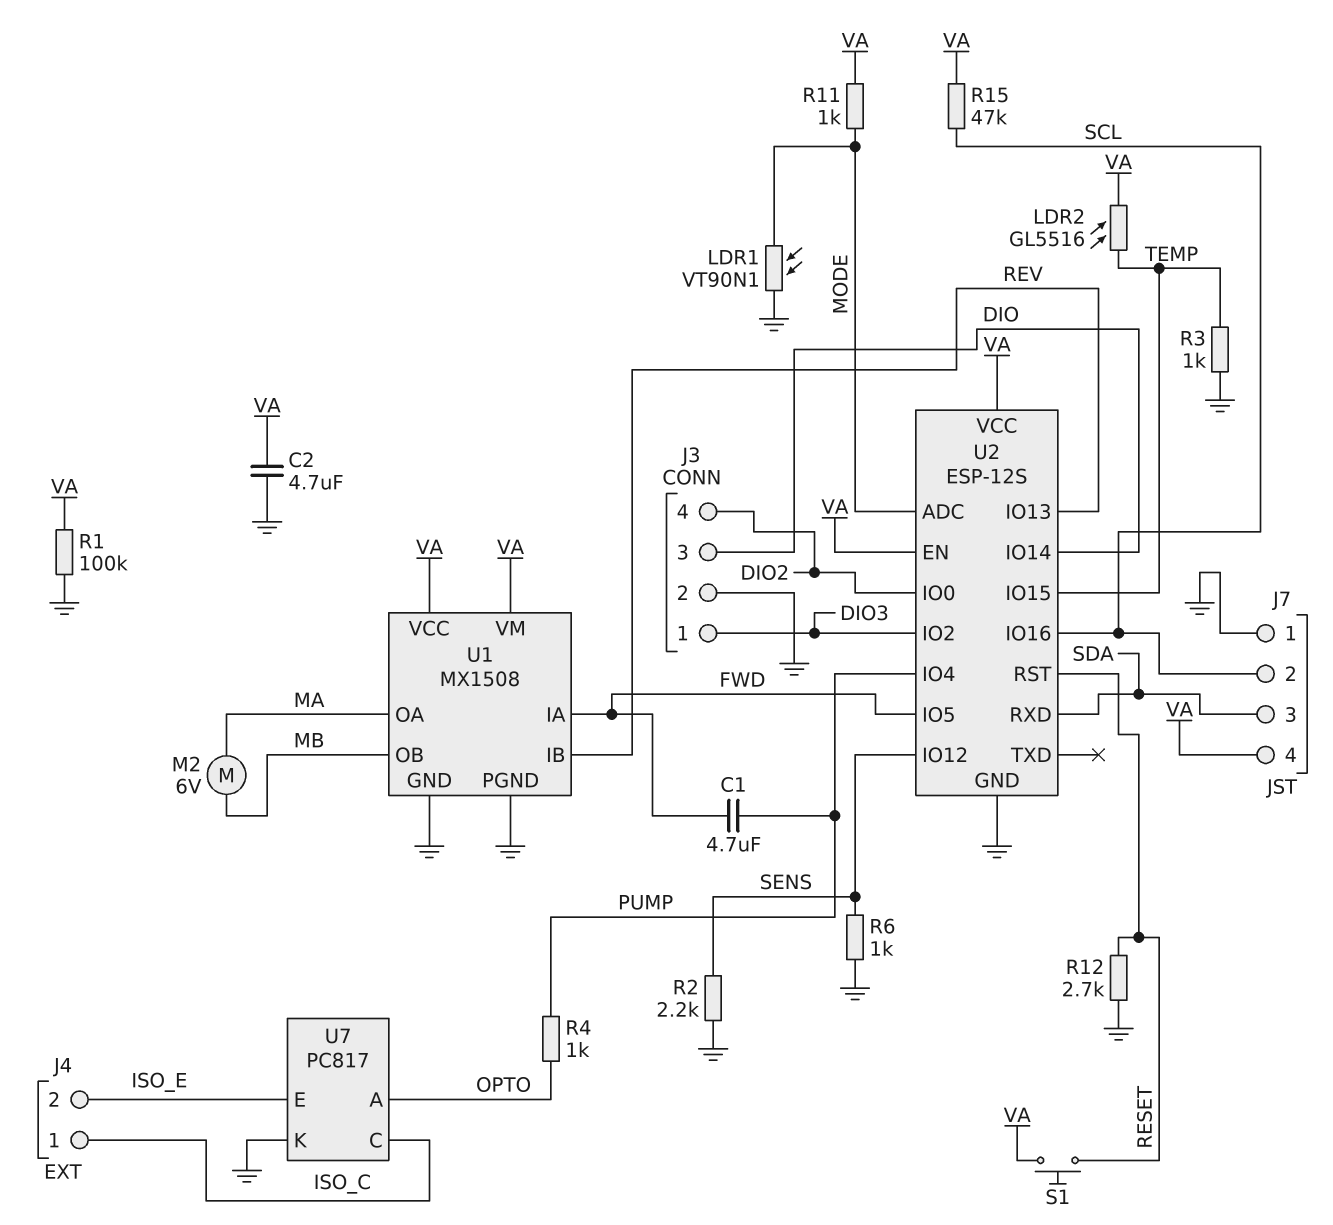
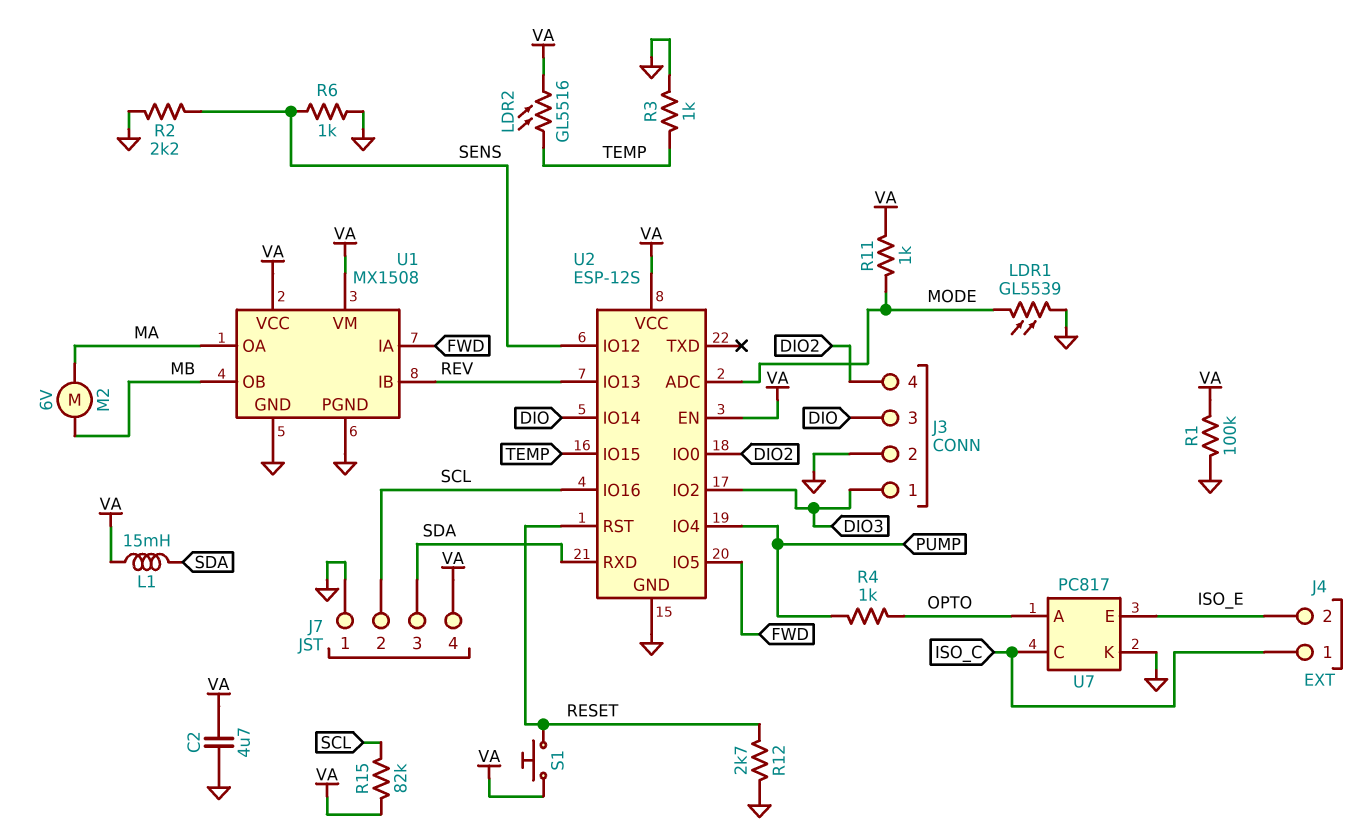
C1: 4.7uF (FWD, PUMP) -> none
L1: none -> 15mH (SDA, VA)
LDR1: VT90N1 (GND, MODE) -> GL5539 (GND, MODE)
R15: 47k (SCL, VA) -> 82k (SCL, VA)

